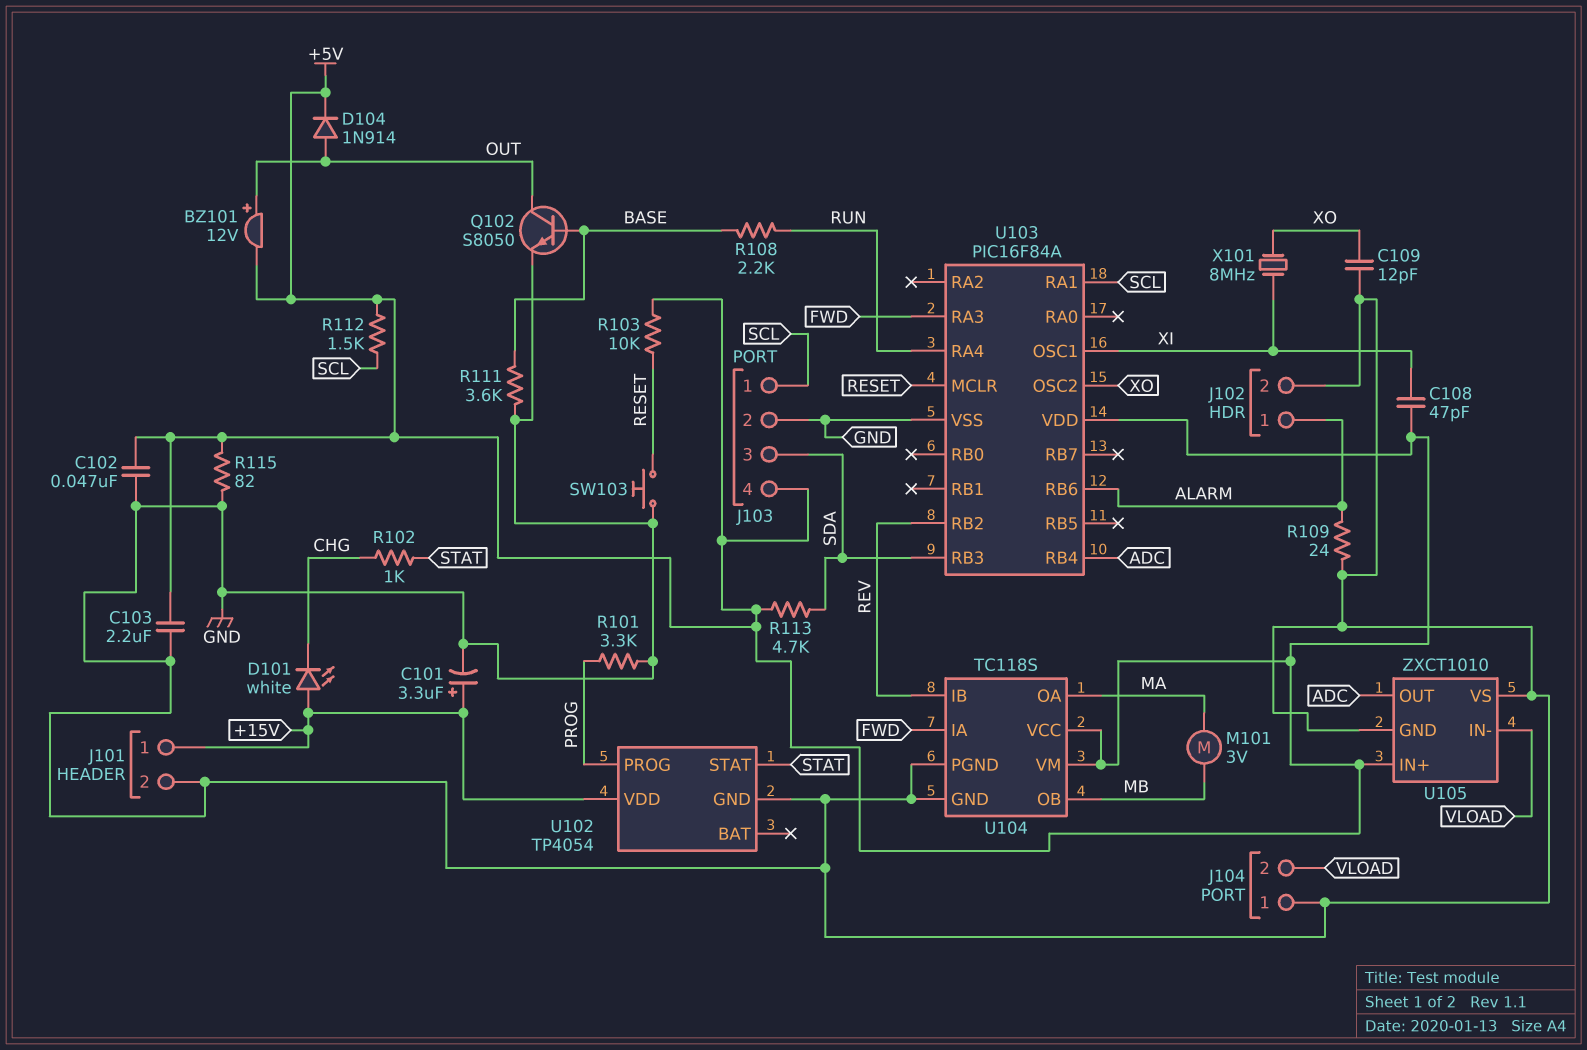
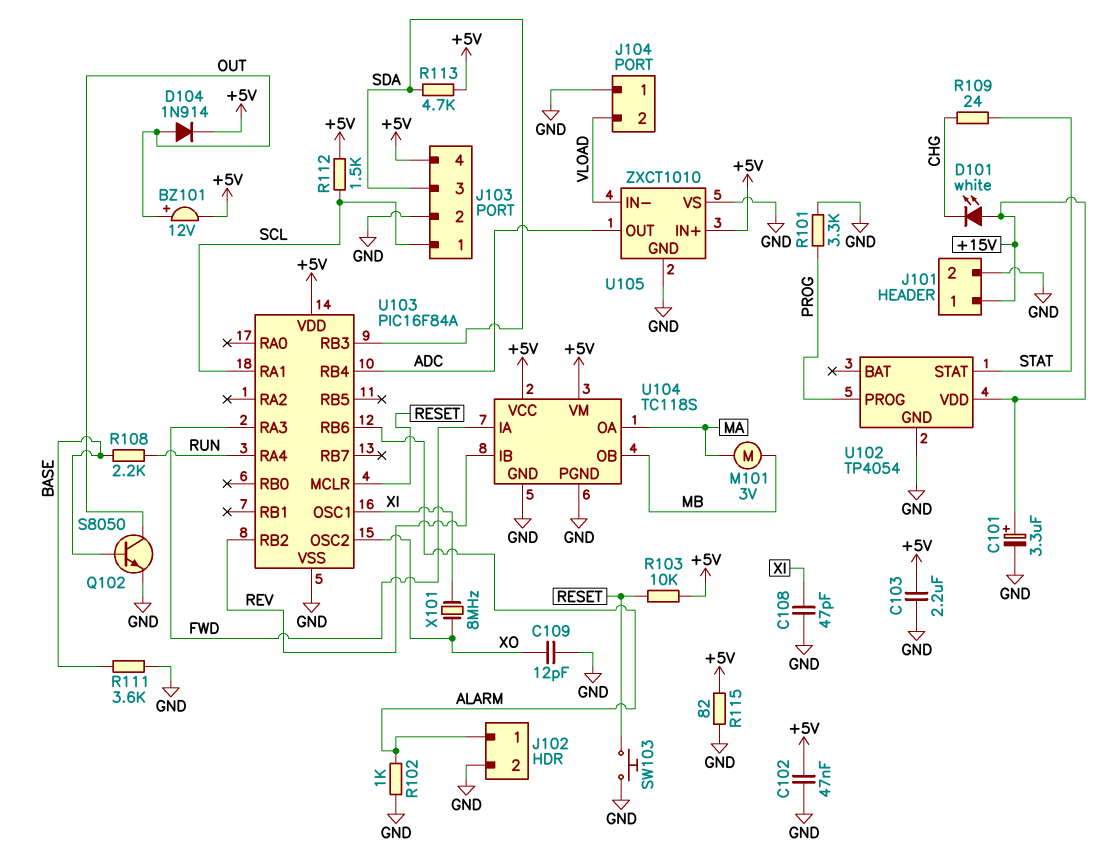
C108: 47pF (+5V, XI) -> 47pF (GND, XI)
R102: 1k (CHG, STAT) -> 1k (ALARM, GND)
R109: 24 (ALARM, GND) -> 24 (CHG, STAT)

